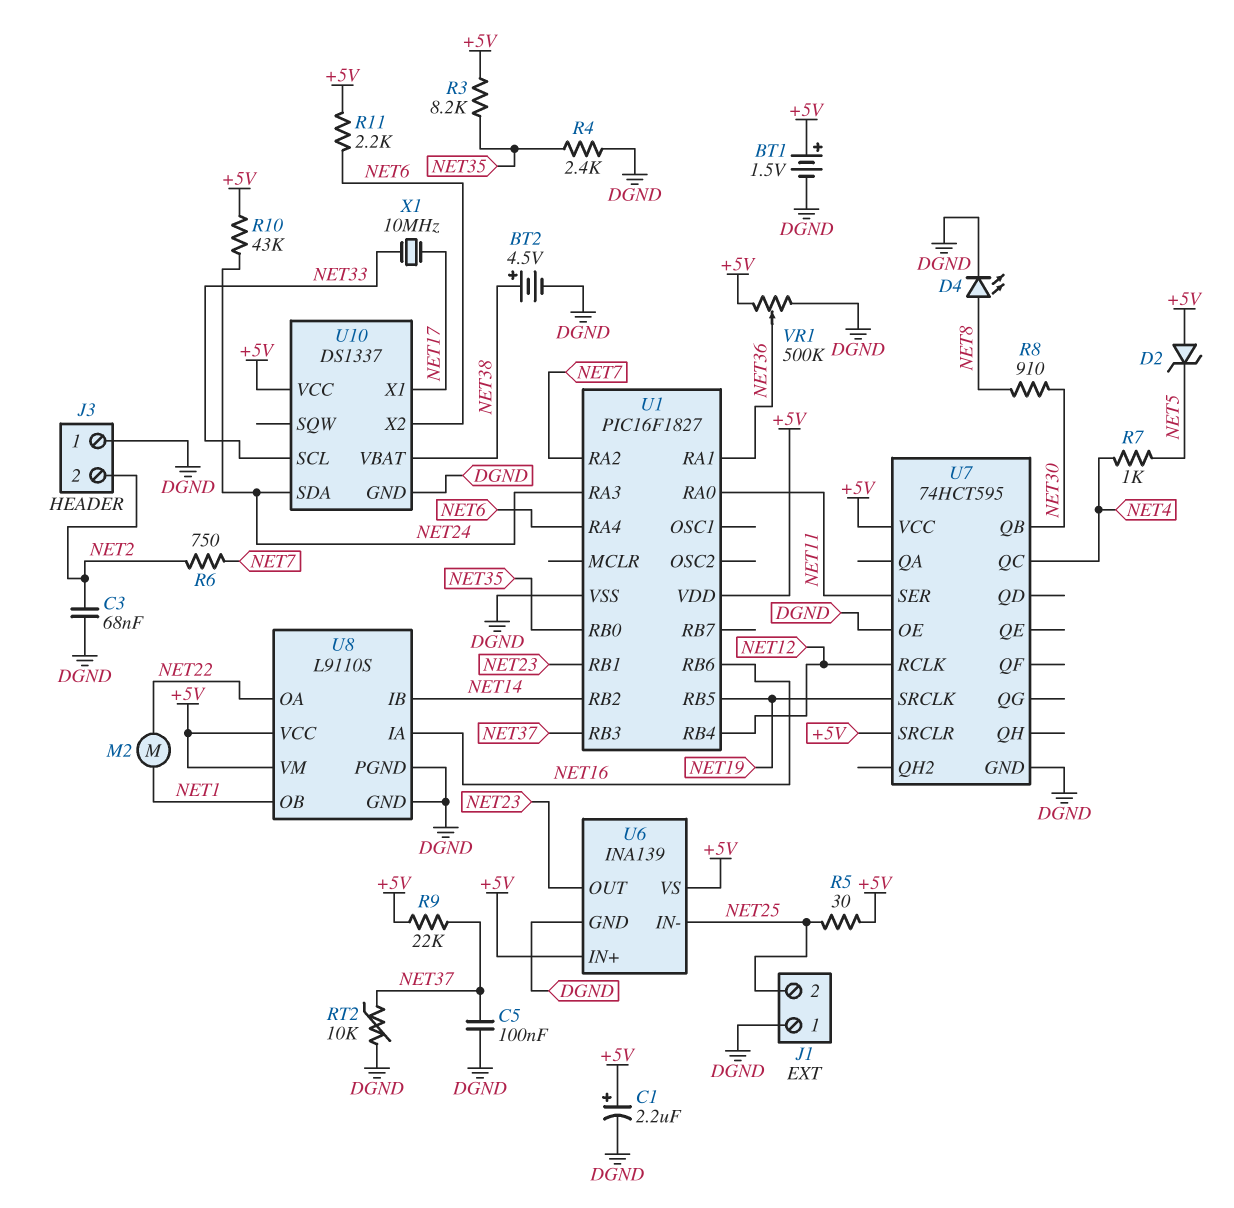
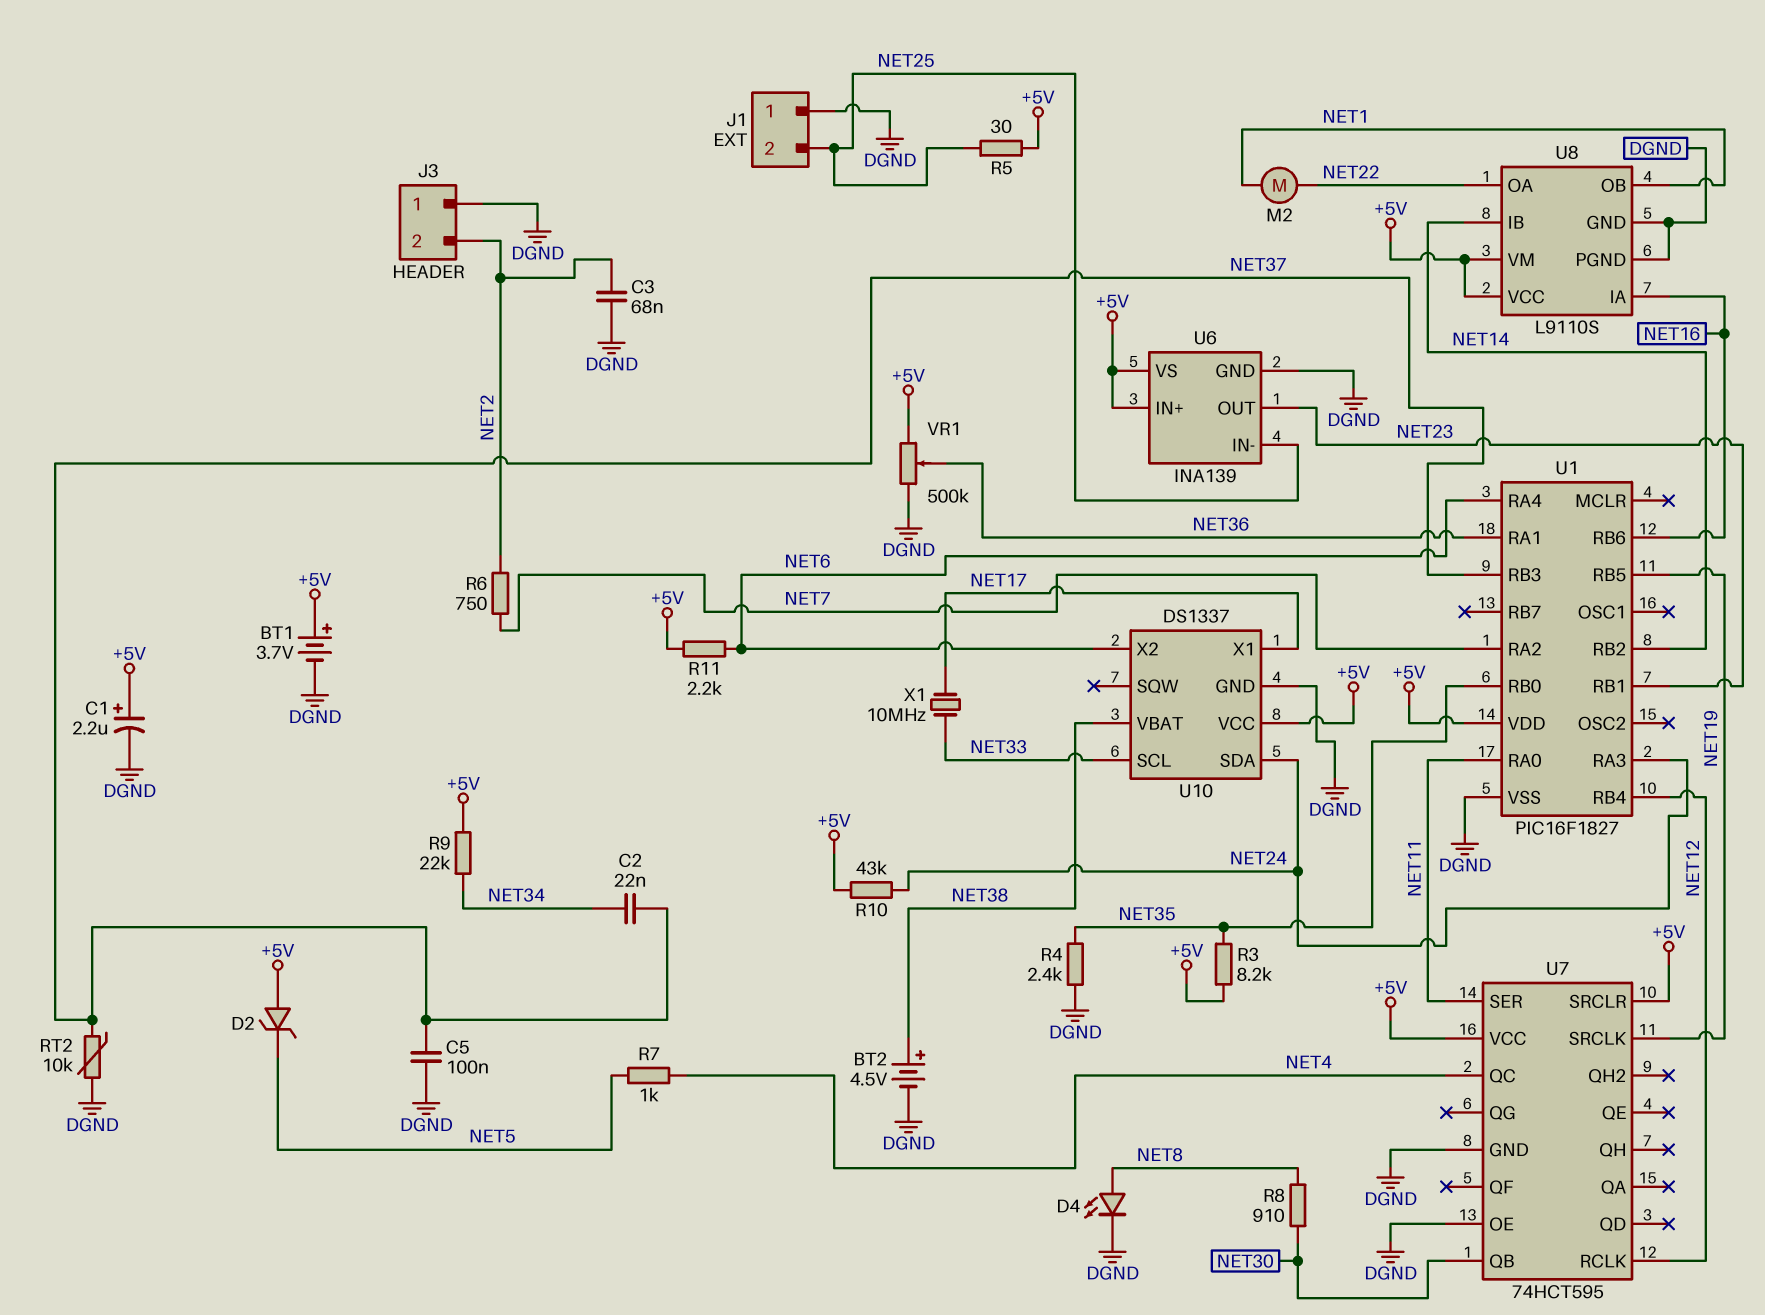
BT1: 1.5V (plus +5V, minus DGND) -> 3.7V (plus +5V, minus DGND)
C2: none -> 22nF (NET34, NET37)
R9: 22k (+5V, NET37) -> 22k (+5V, NET34)

